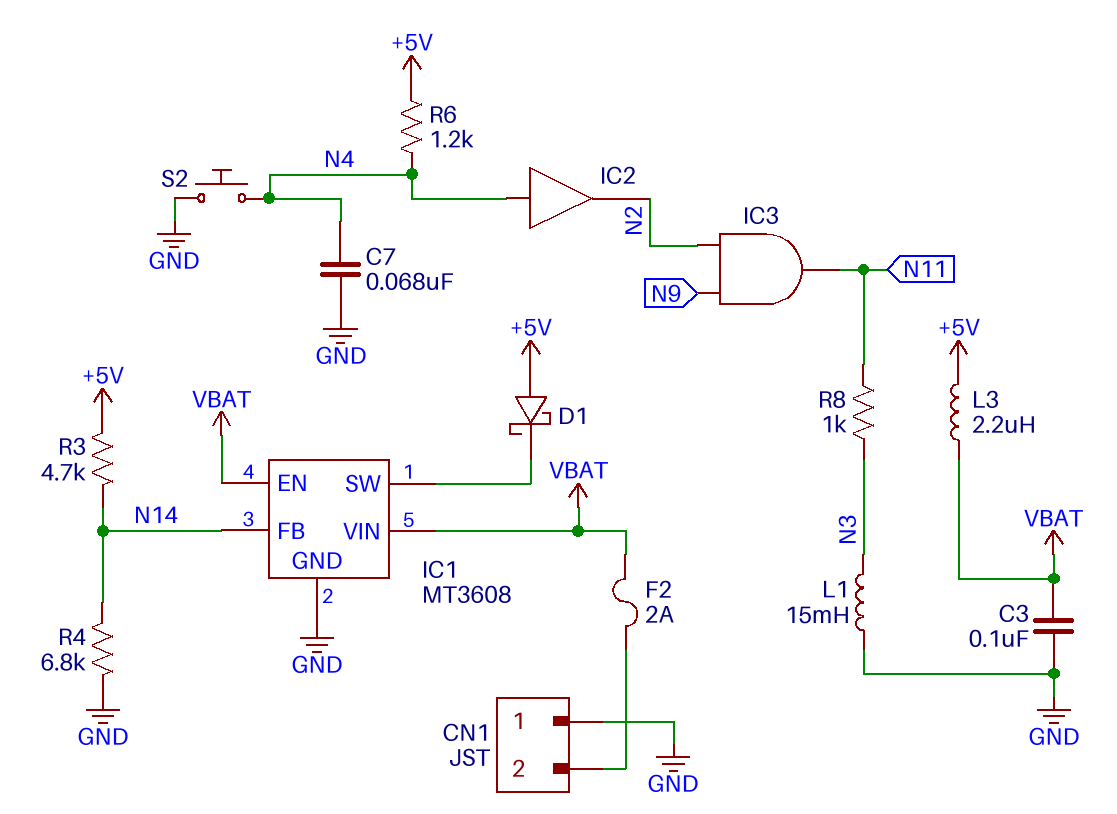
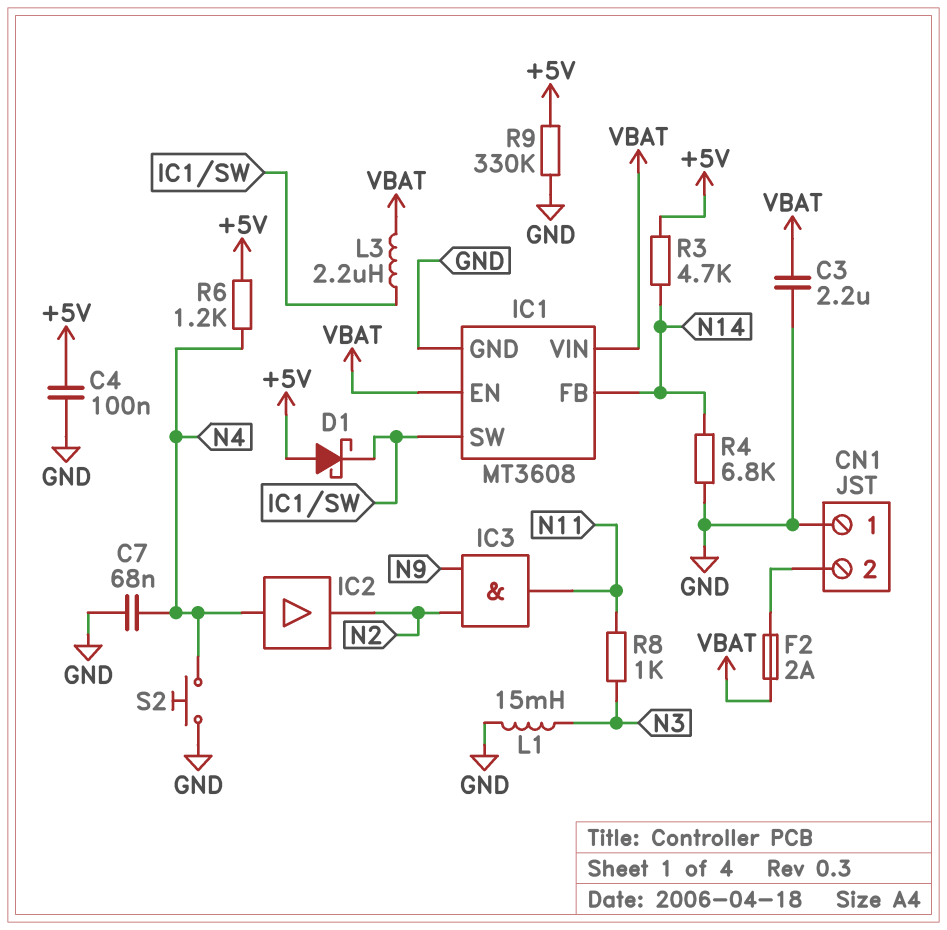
C3: 100nF (GND, VBAT) -> 2.2uF (GND, VBAT)
C4: none -> 100nF (+5V, GND)
L3: 2.2uH (+5V, VBAT) -> 2.2uH (IC1/SW, VBAT)
R9: none -> 330k (+5V, GND)

